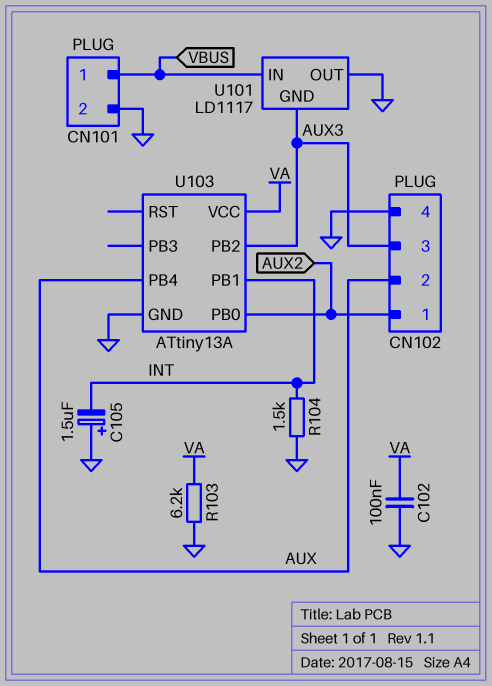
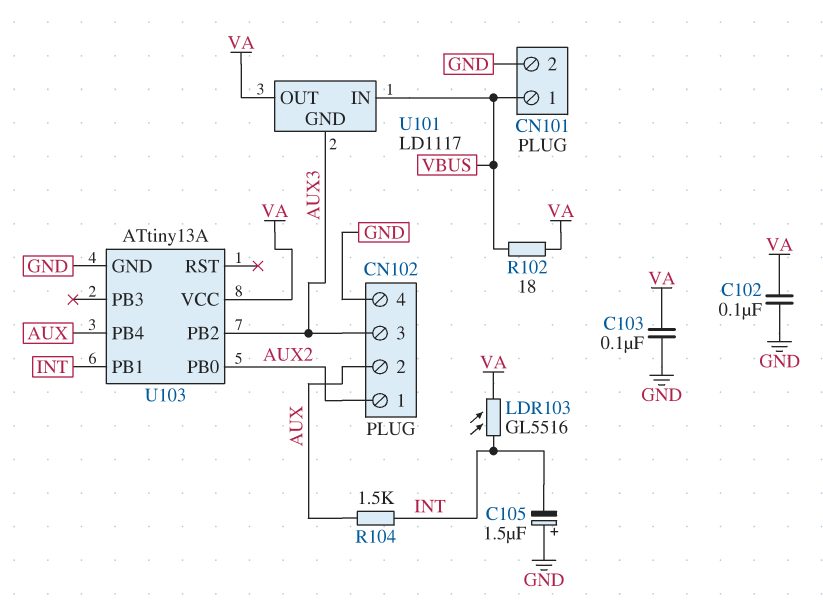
C103: none -> 100nF (GND, VA)
LDR103: none -> GL5516 (INT, VA)
R102: none -> 18 (VA, VBUS)
R103: 6.2k (GND, VA) -> none
R104: 1.5k (GND, INT) -> 1.5k (AUX, INT)
U101 pin OUT: GND -> VA

